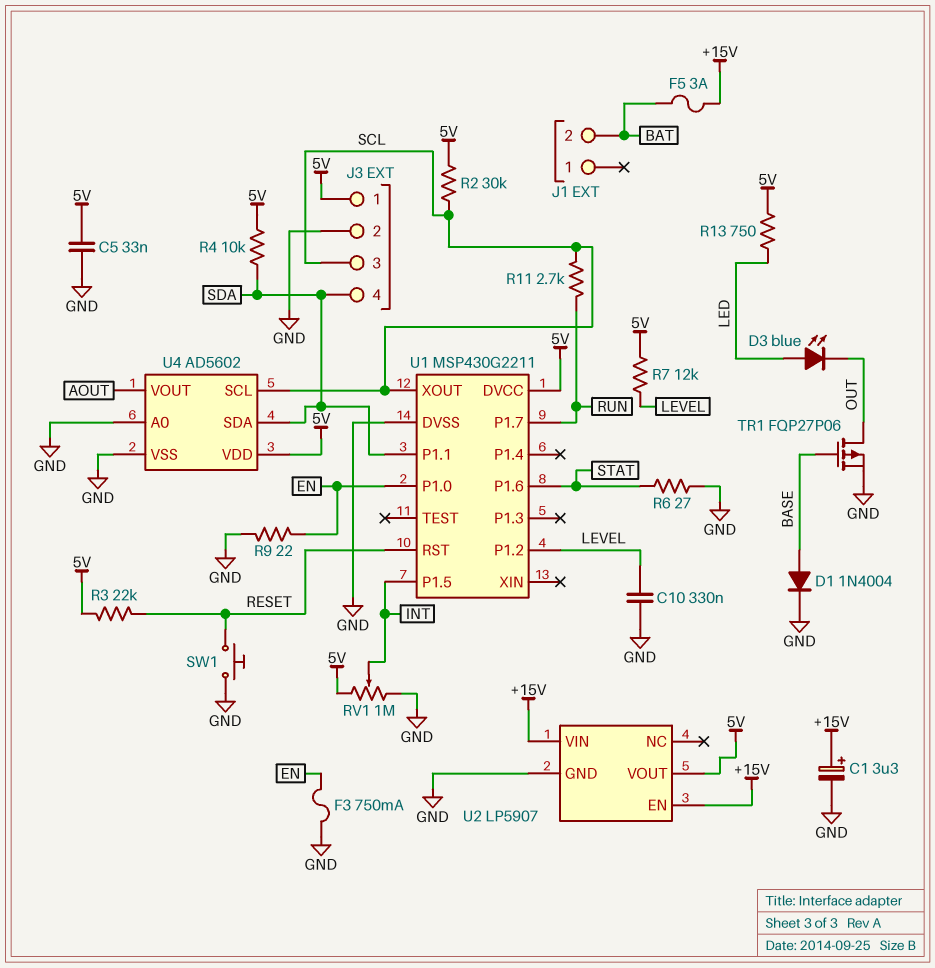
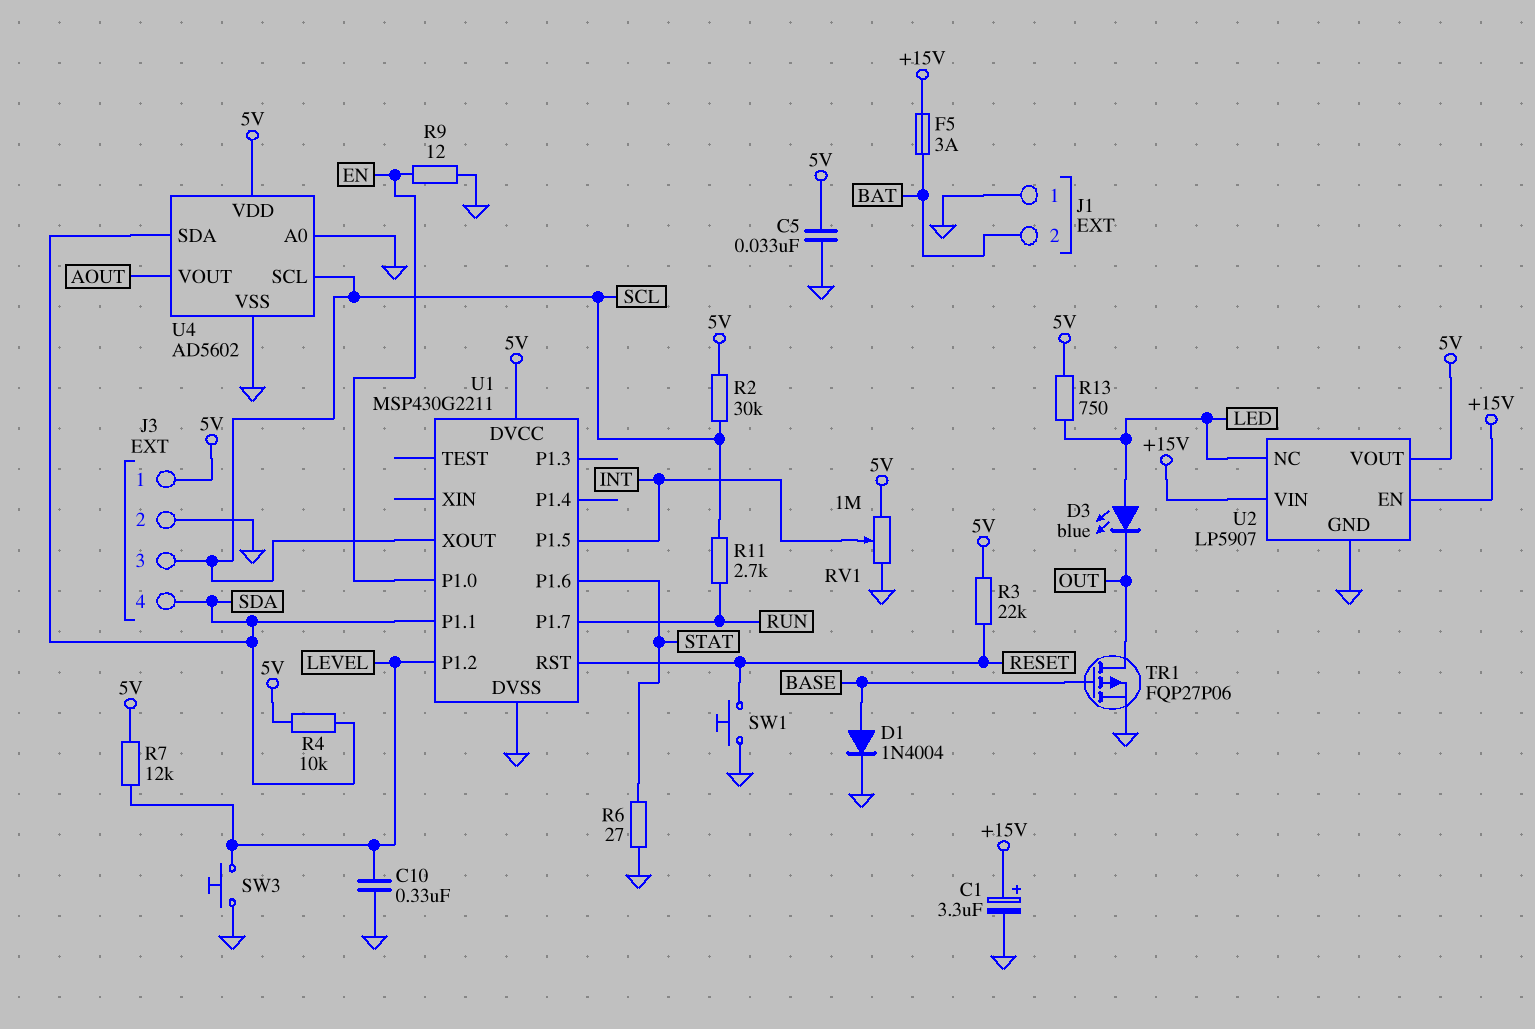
F3: 750mA (EN, GND) -> none
J1 pin 1: none -> GND
R9: 22 (EN, GND) -> 12 (EN, GND)
SW3: none -> button (GND, LEVEL)
U2 pin NC: none -> LED

